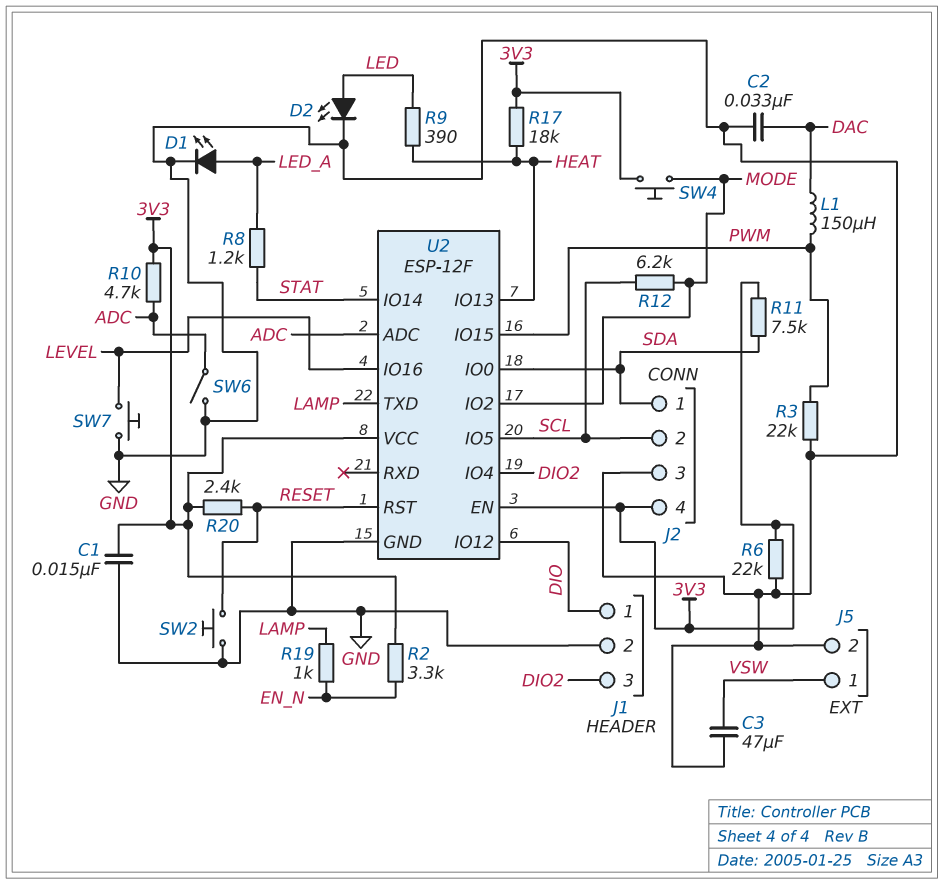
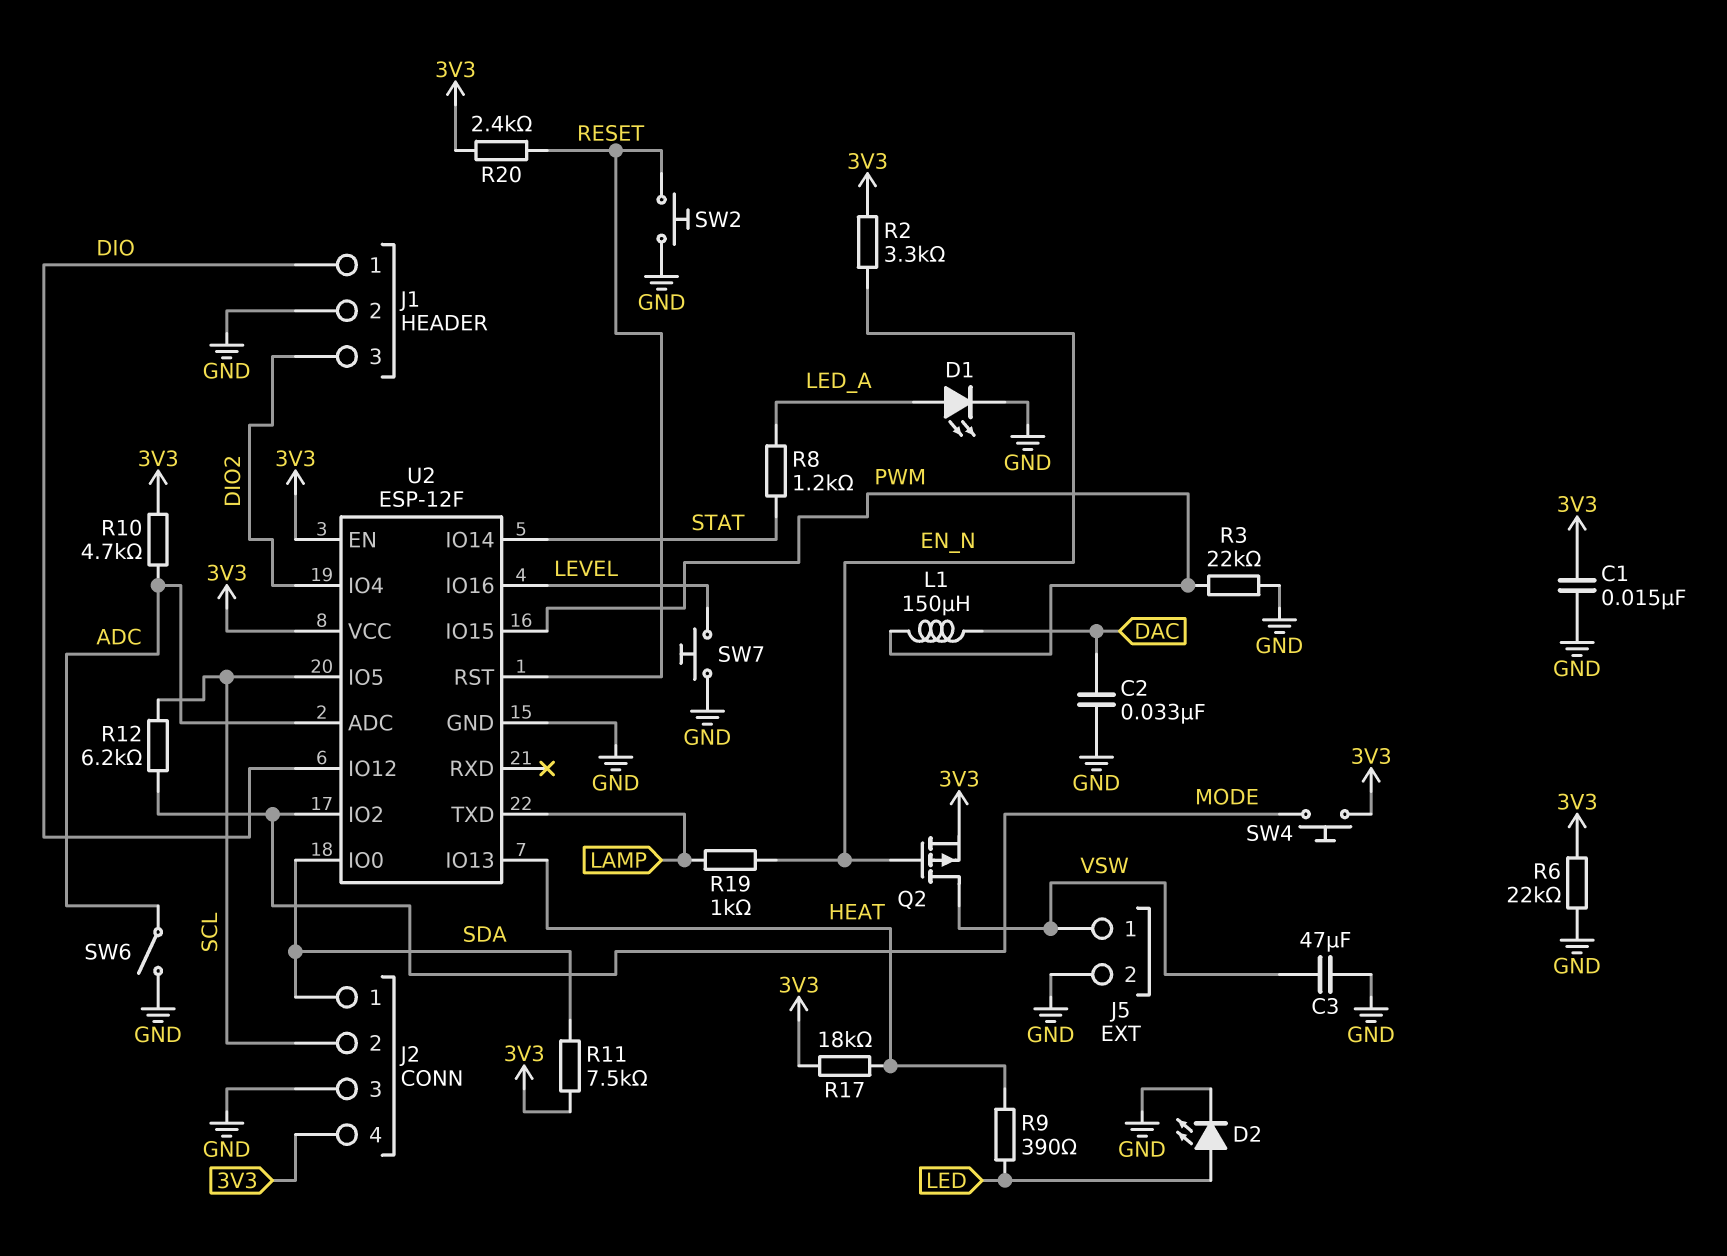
Q2: none -> PMOS (G EN_N, D VSW, S 3V3)

